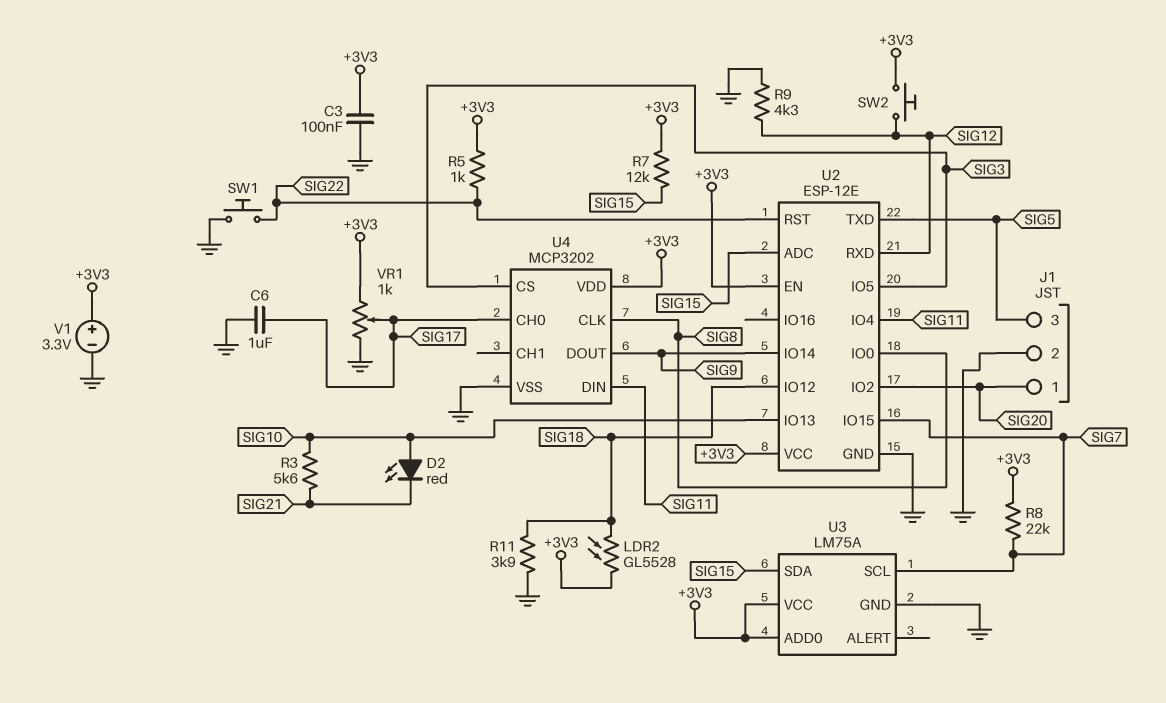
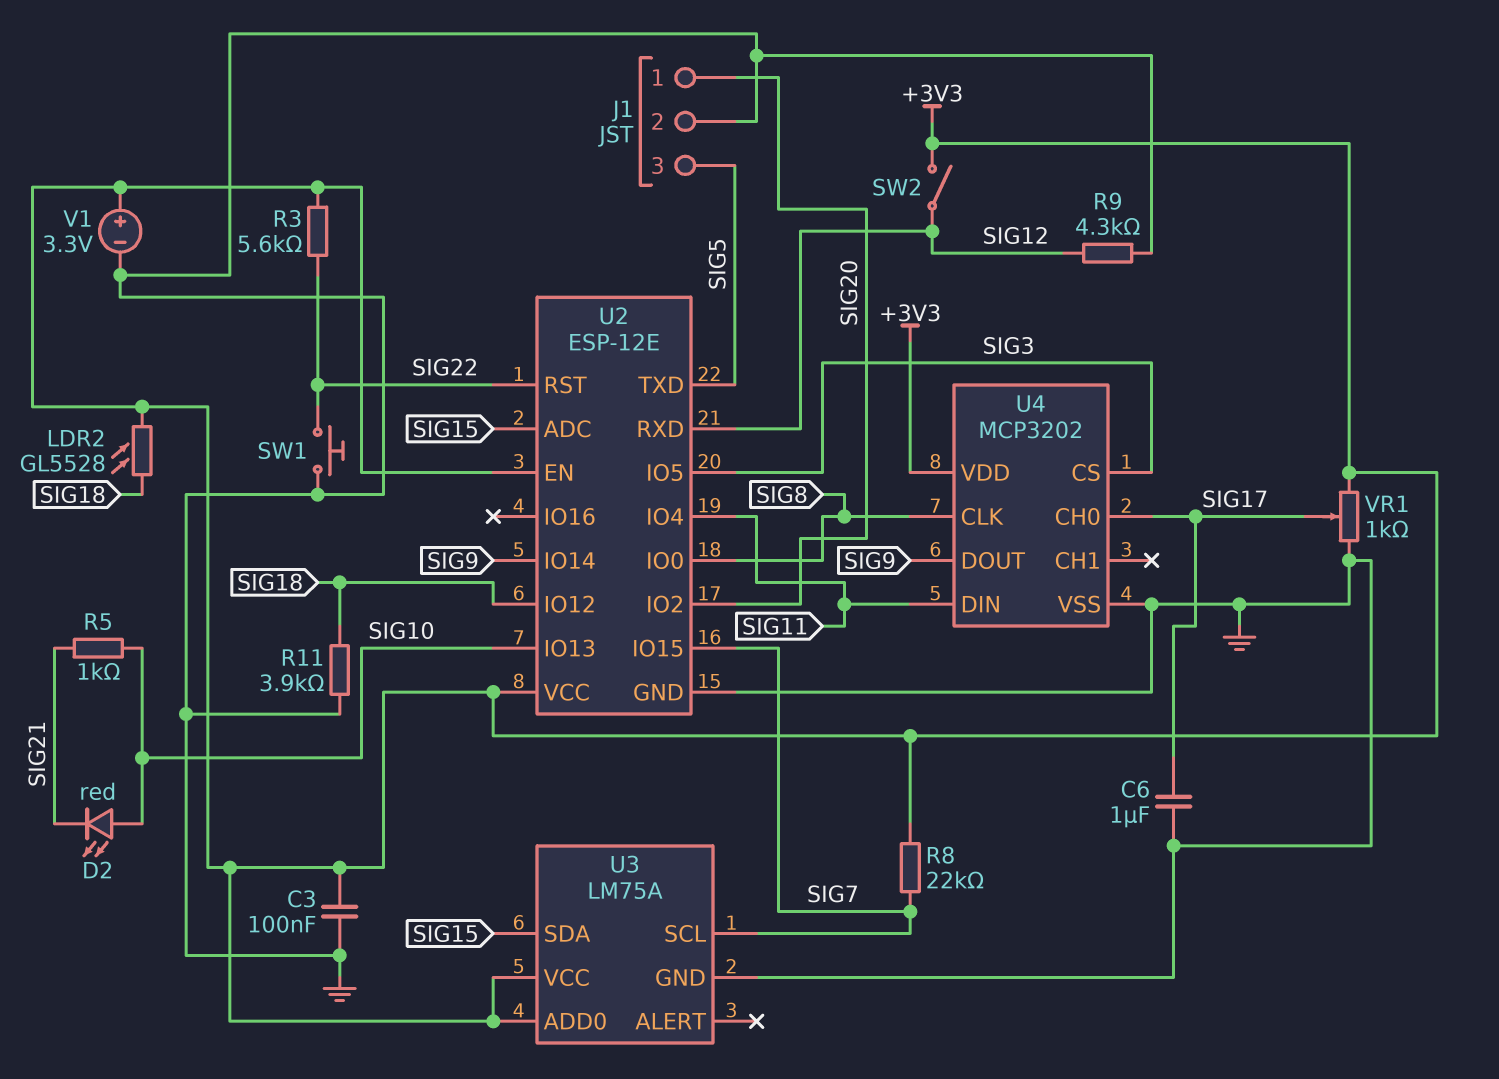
R3: 5.6k (SIG10, SIG21) -> 5.6k (+3V3, SIG22)
R5: 1k (+3V3, SIG22) -> 1k (SIG10, SIG21)
R7: 12k (+3V3, SIG15) -> none
SW2: button (+3V3, SIG12) -> switch (+3V3, SIG12)

